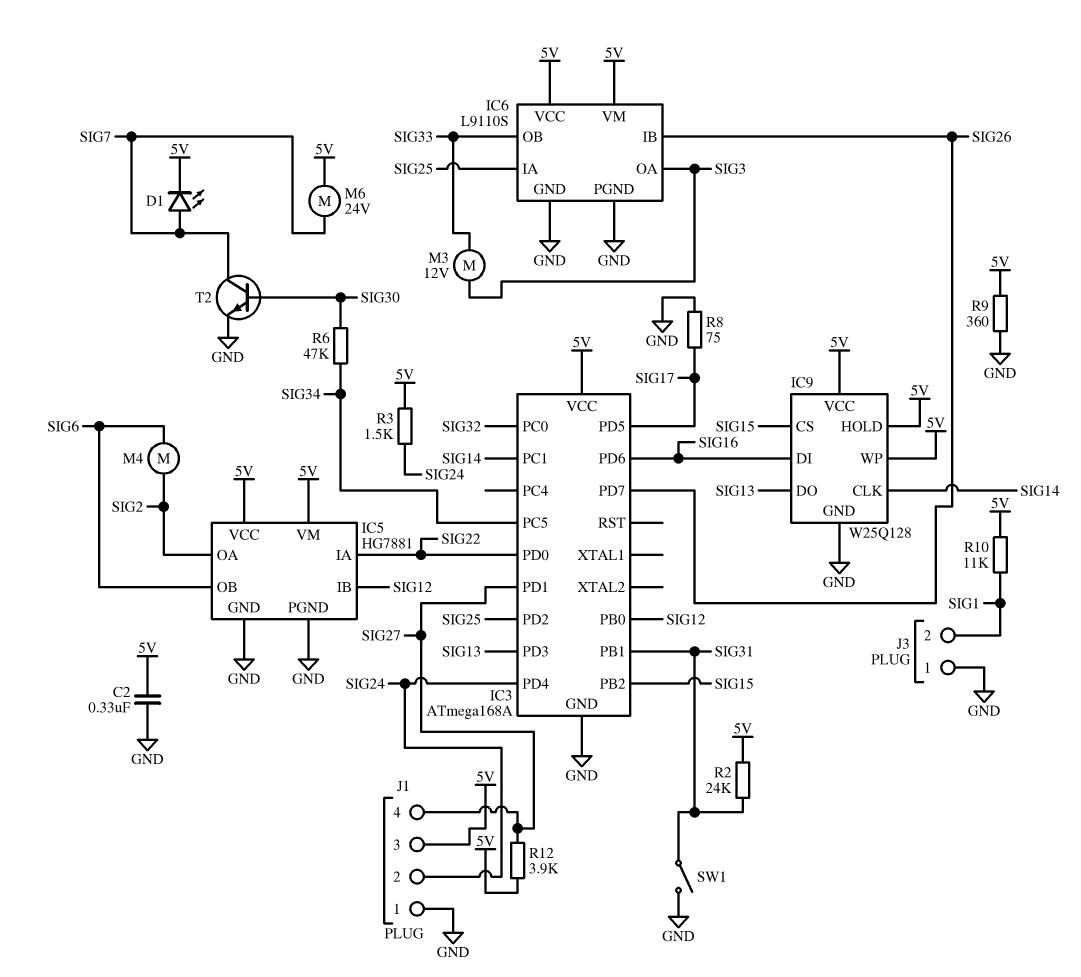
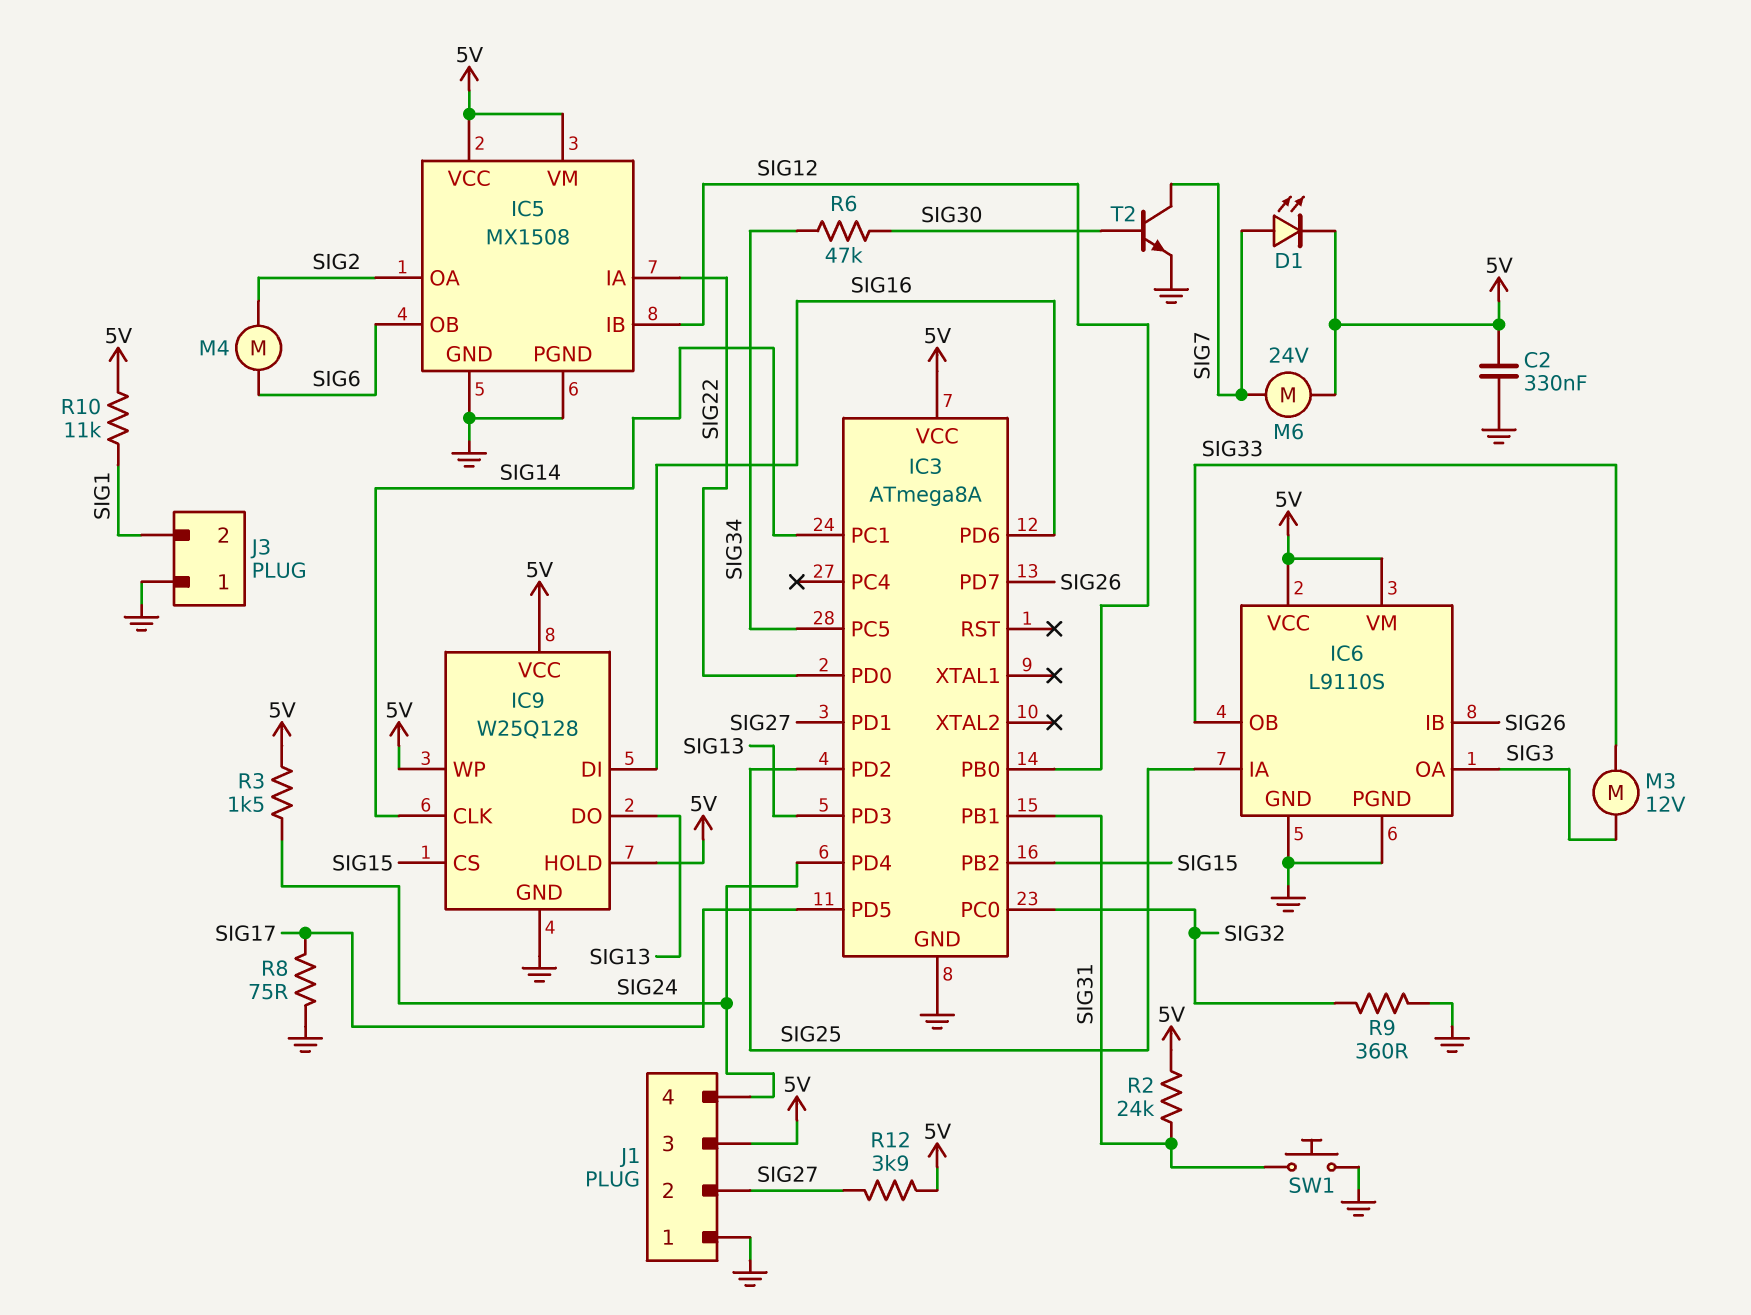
IC3: ATmega168A -> ATmega8A
IC5: HG7881 -> MX1508
J1 pin 2: SIG24 -> SIG27
J1 pin 4: SIG27 -> SIG24
R9: 360 (5V, GND) -> 360 (GND, SIG32)
SW1: switch (GND, SIG31) -> button (GND, SIG31)

